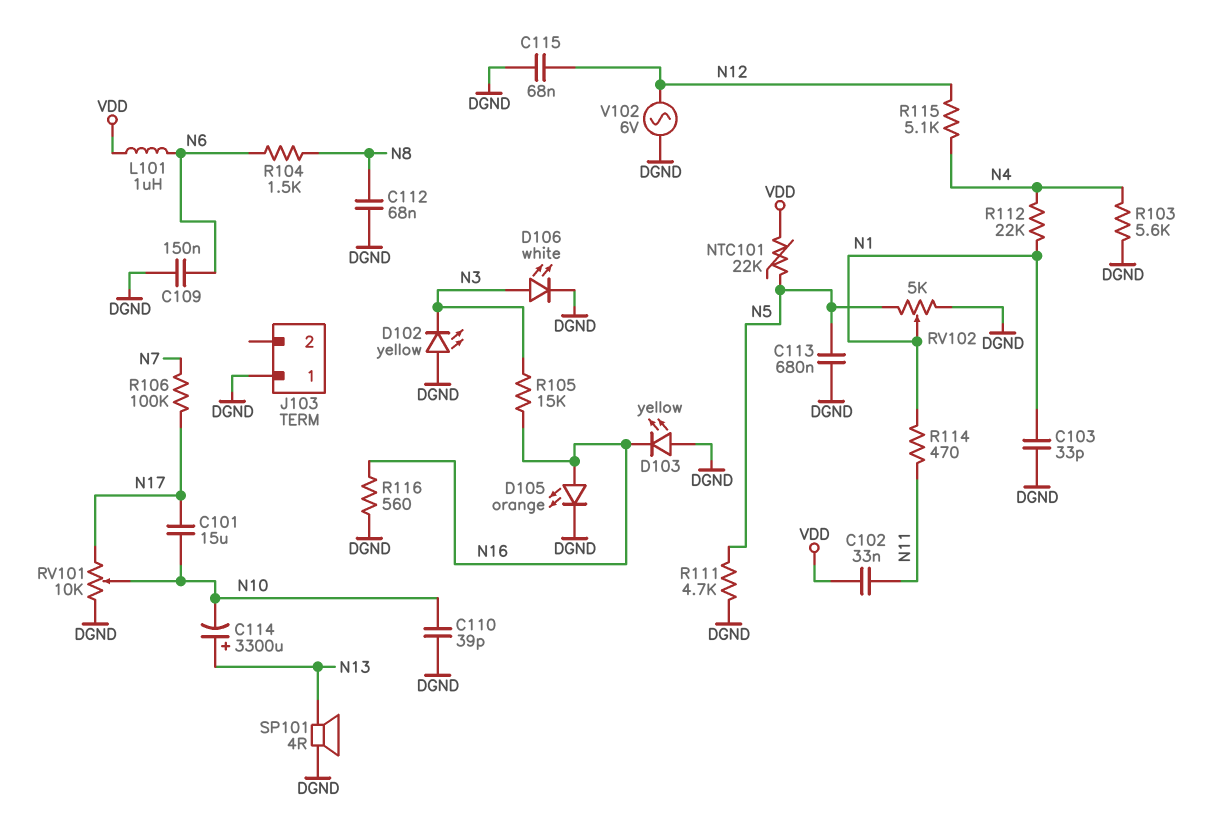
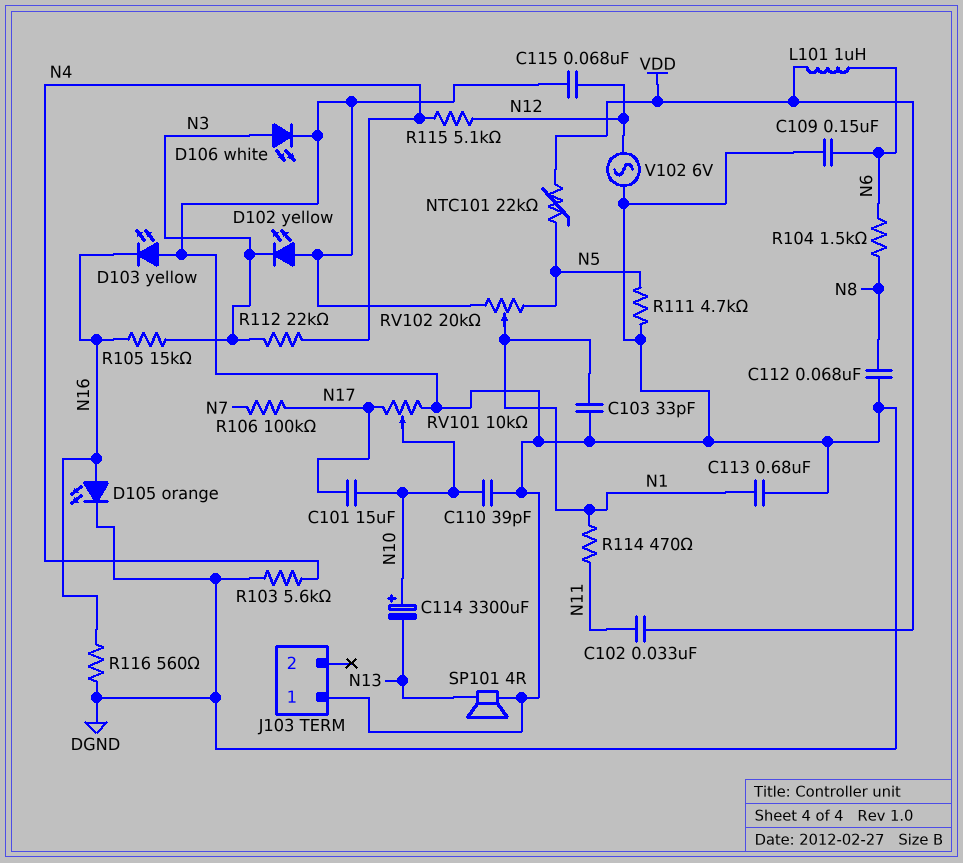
C113: 680nF (DGND, N5) -> 680nF (DGND, N1)
C114: 3300uF (plus N13, minus N10) -> 3300uF (plus N10, minus N13)
R112: 22k (N1, N4) -> 22k (N3, N4)
RV102: 5k (DGND, N5, wiper N1) -> 20k (DGND, N5, wiper N1)

